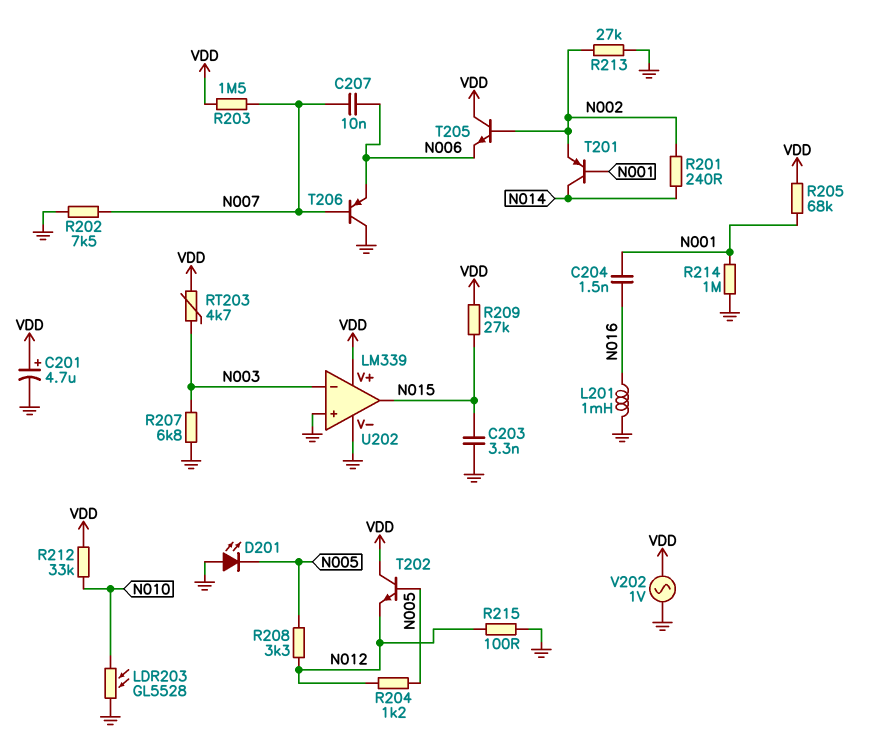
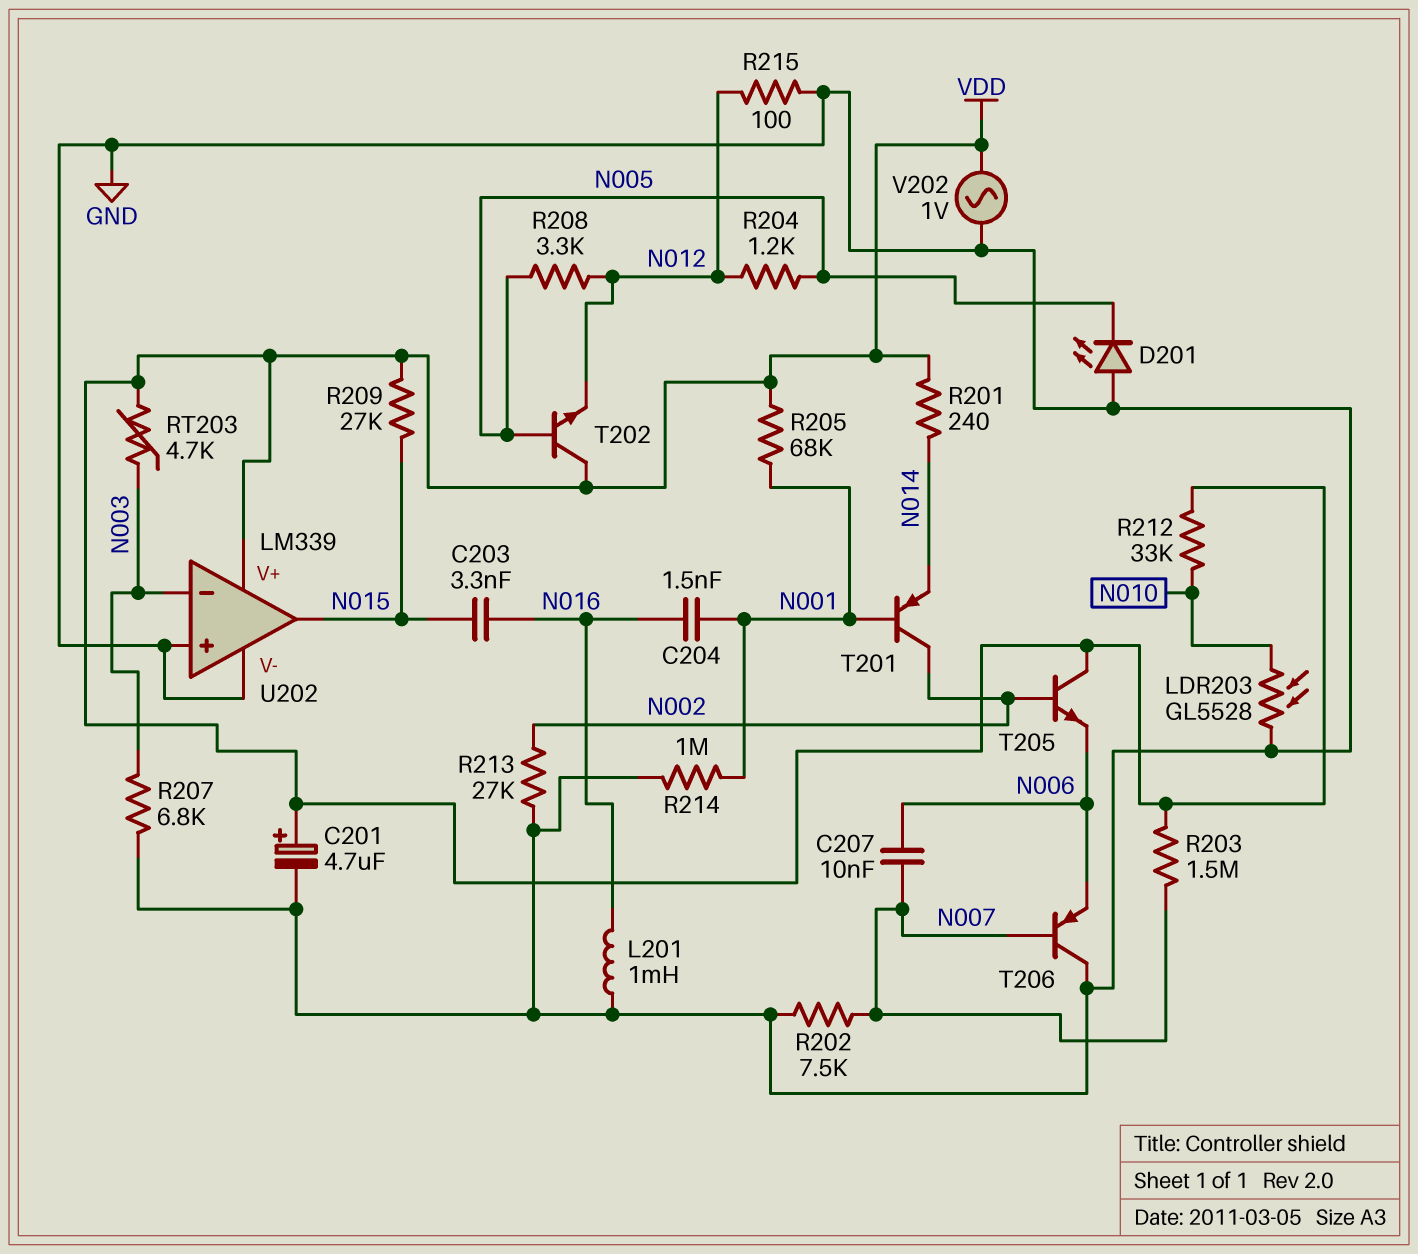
C203: 3.3nF (GND, N015) -> 3.3nF (N015, N016)
R201: 240 (N002, N014) -> 240 (N014, VDD)
T201: PNP (B N001, C N014, E N002) -> PNP (B N001, C N002, E N014)

